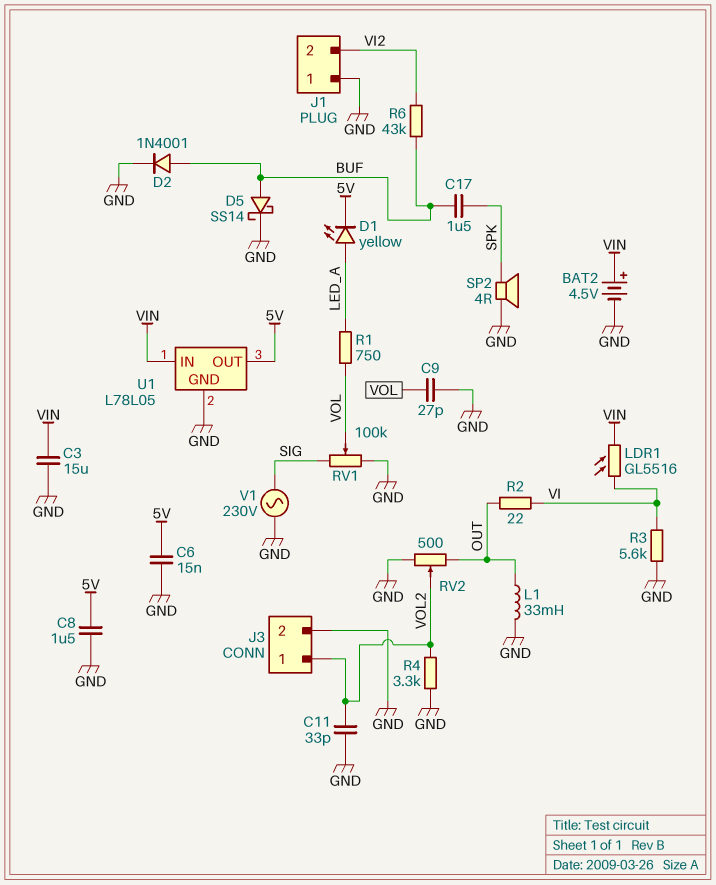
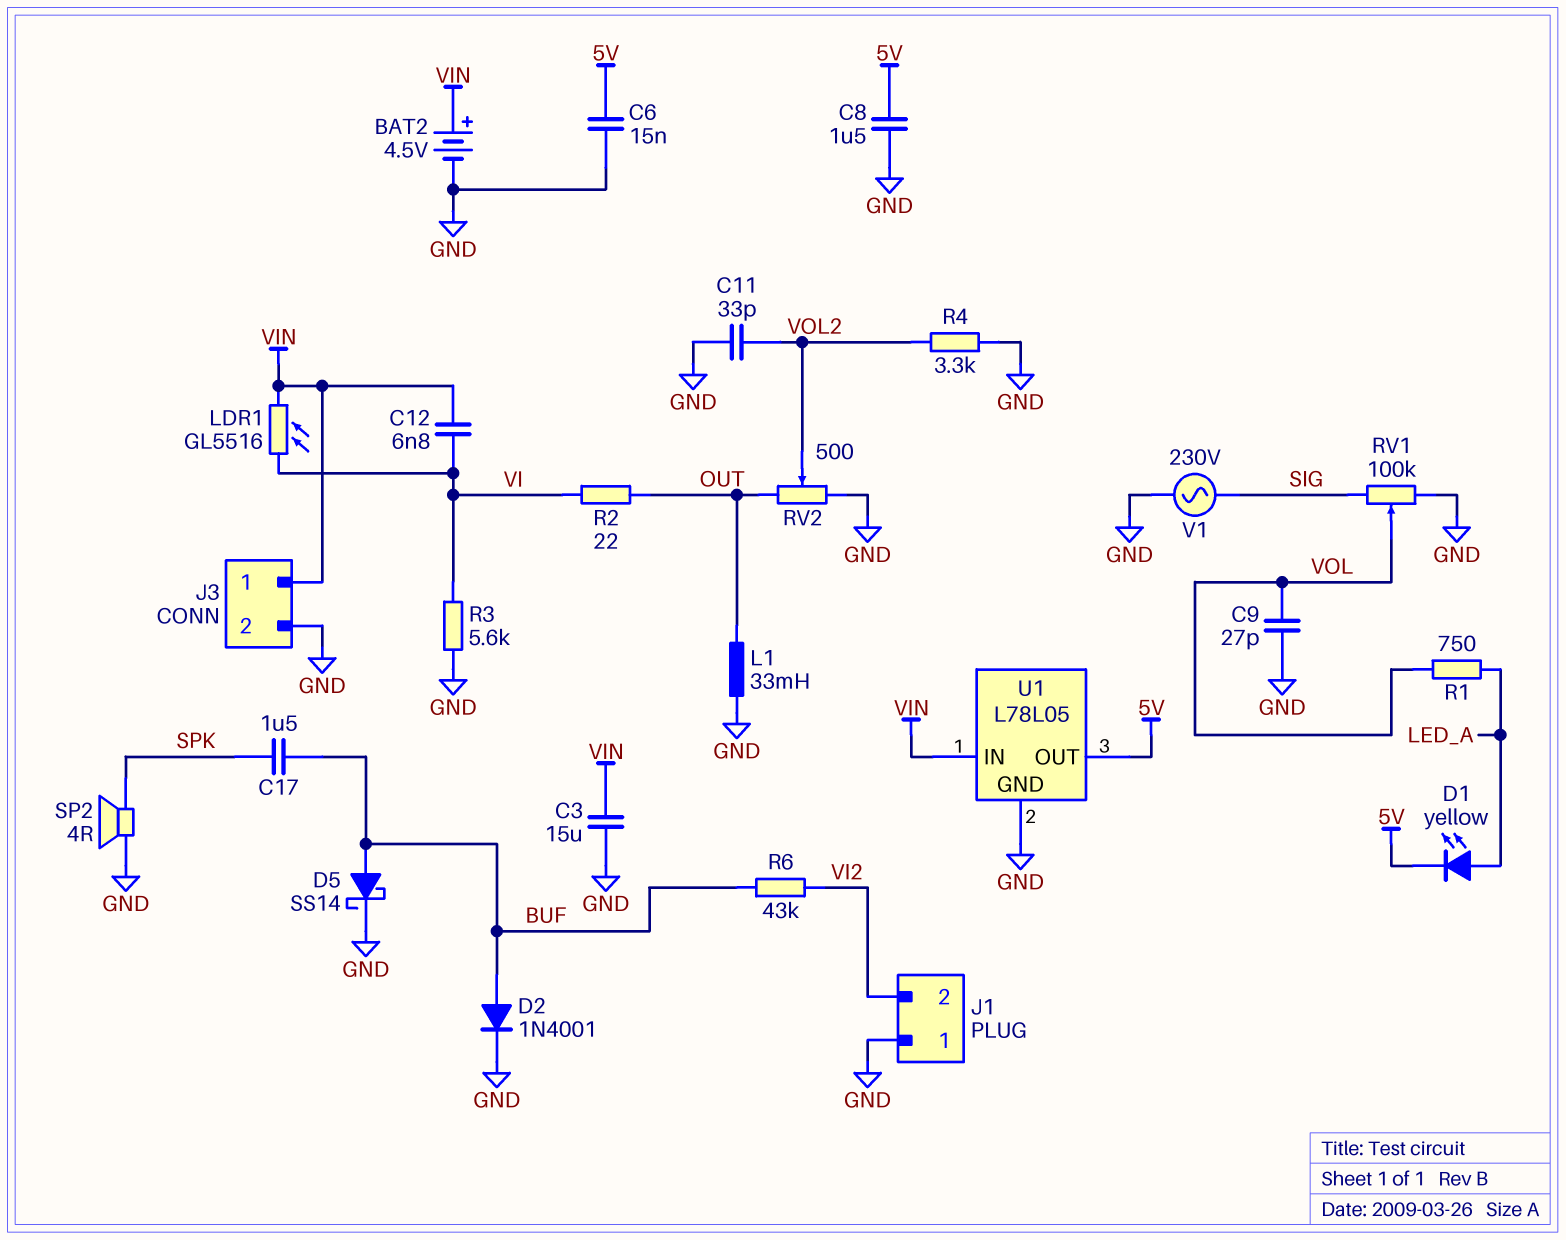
C12: none -> 6.8nF (VI, VIN)
J3 pin 1: VOL2 -> VIN

